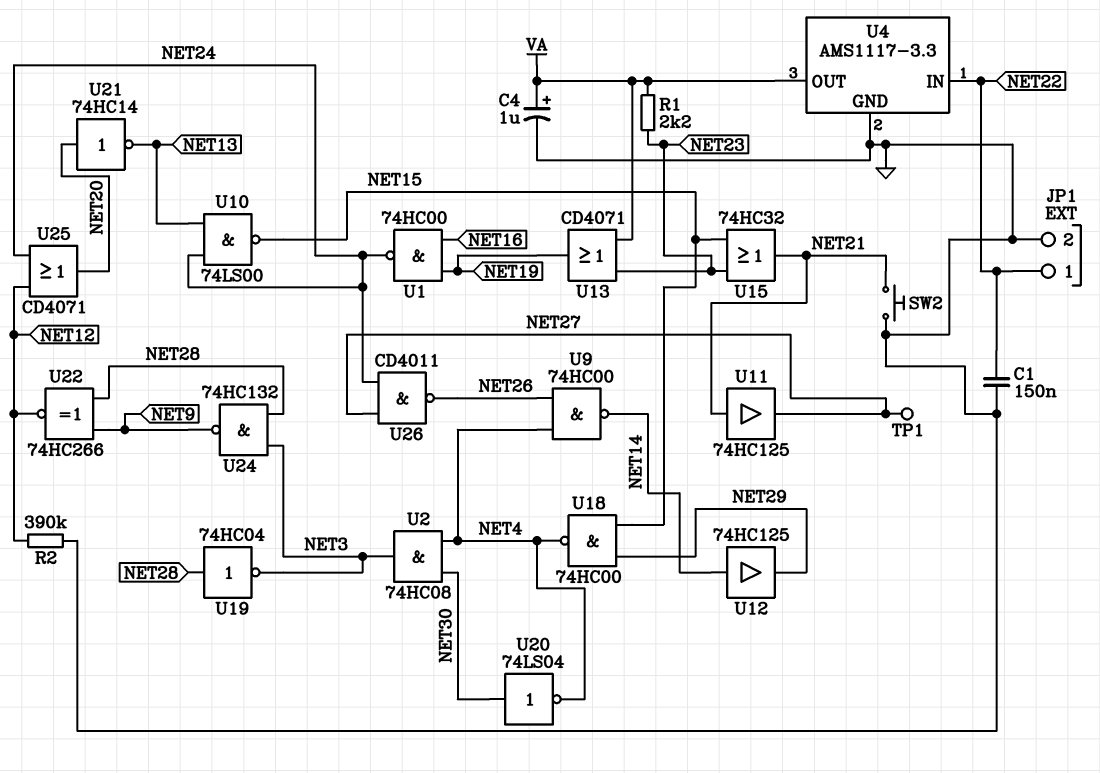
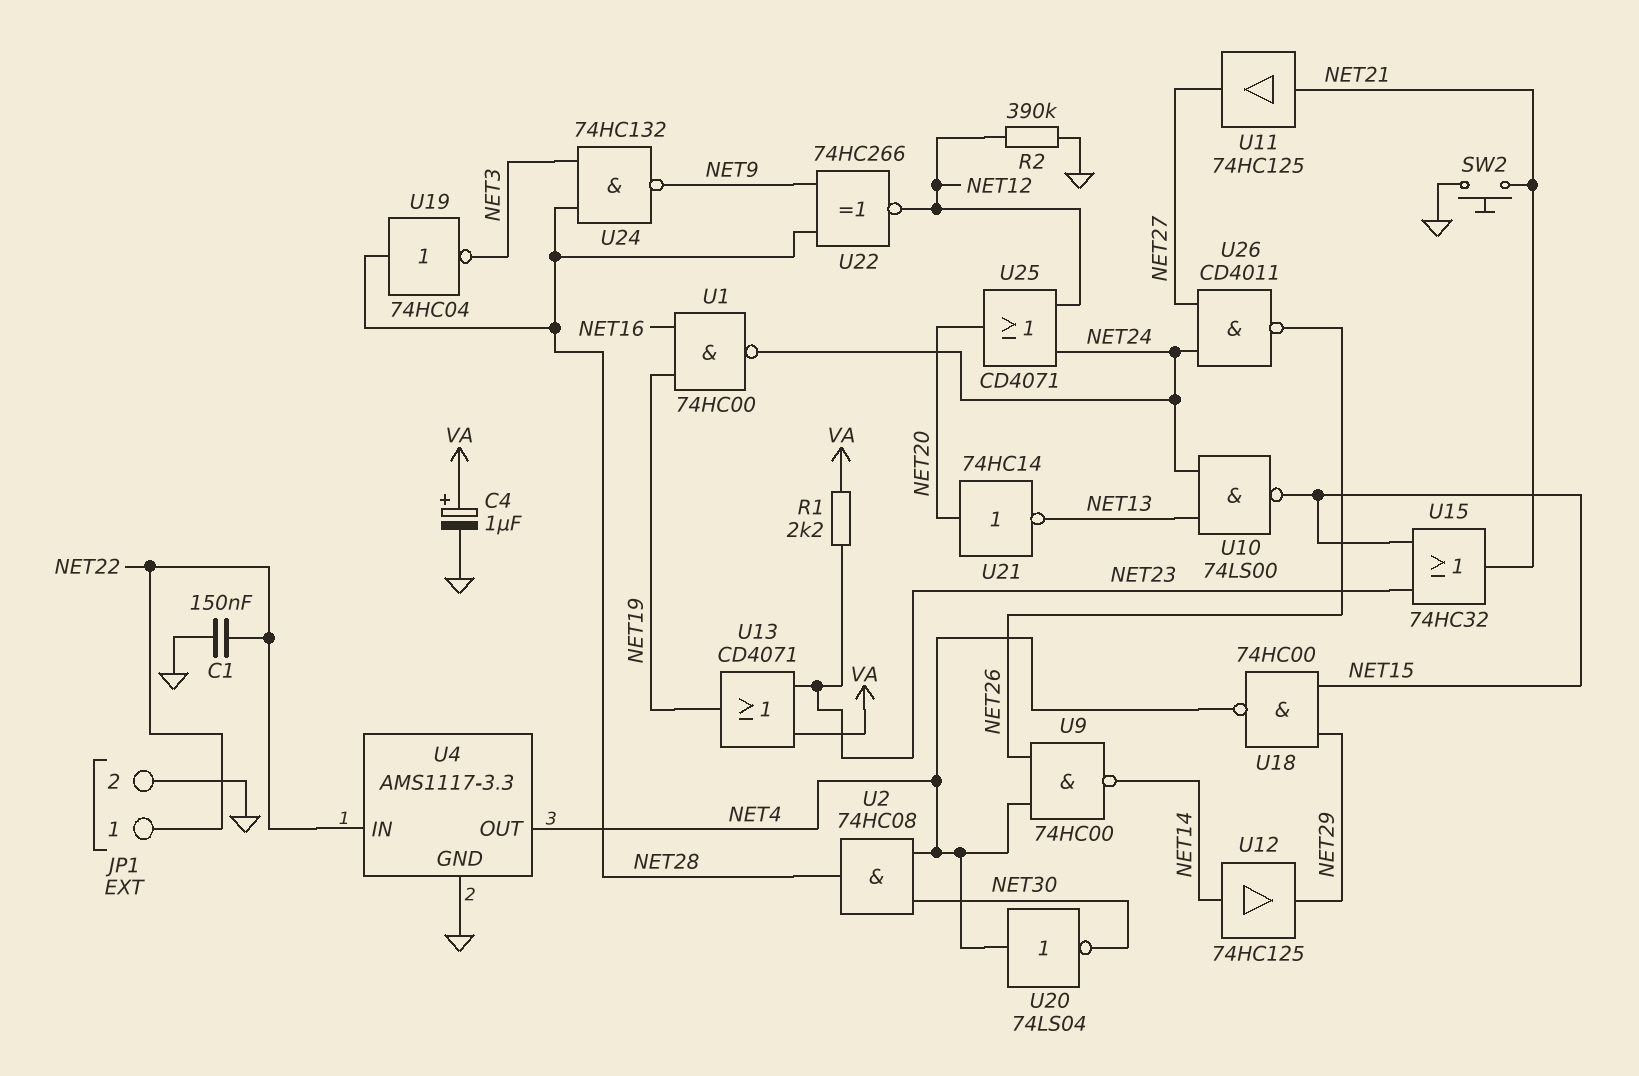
TP1: test point (NET27) -> none
U2: AND 74HC08 (in NET4, in NET30, out NET3) -> AND 74HC08 (in NET4, in NET30, out NET28)
U4 pin OUT: VA -> NET4
U20: NOT 74LS04 (in NET30, out NET4) -> NOT 74LS04 (in NET4, out NET30)

